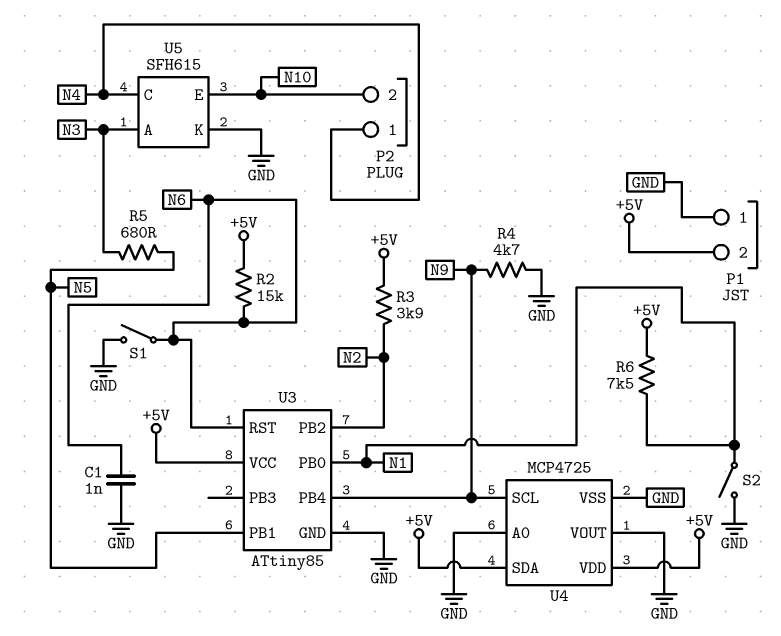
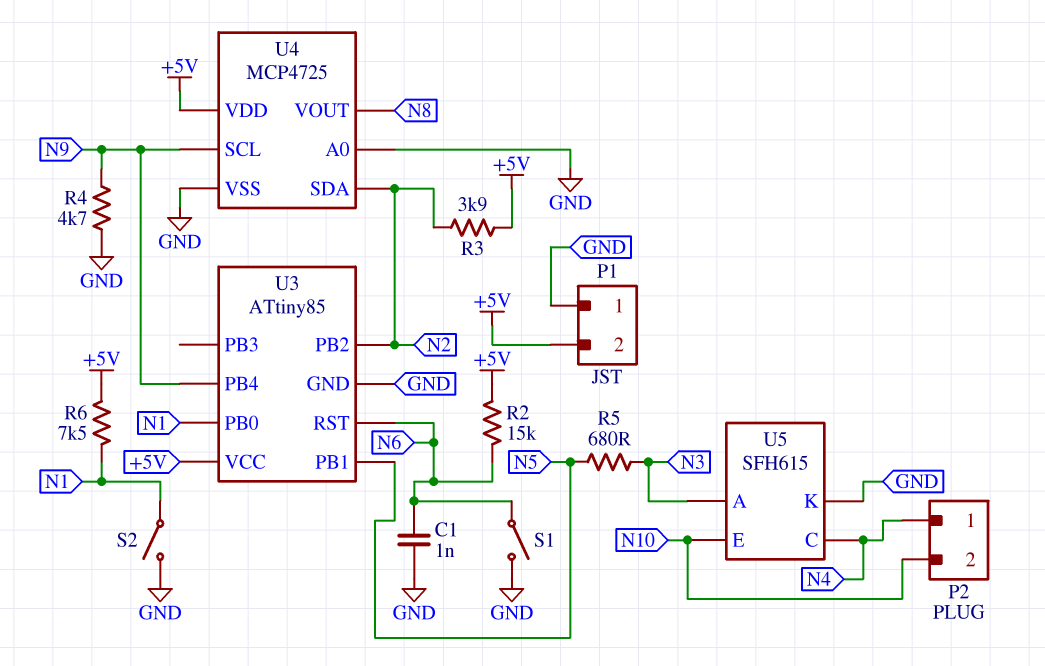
U4 pin SDA: +5V -> N2
U4 pin VOUT: GND -> N8

